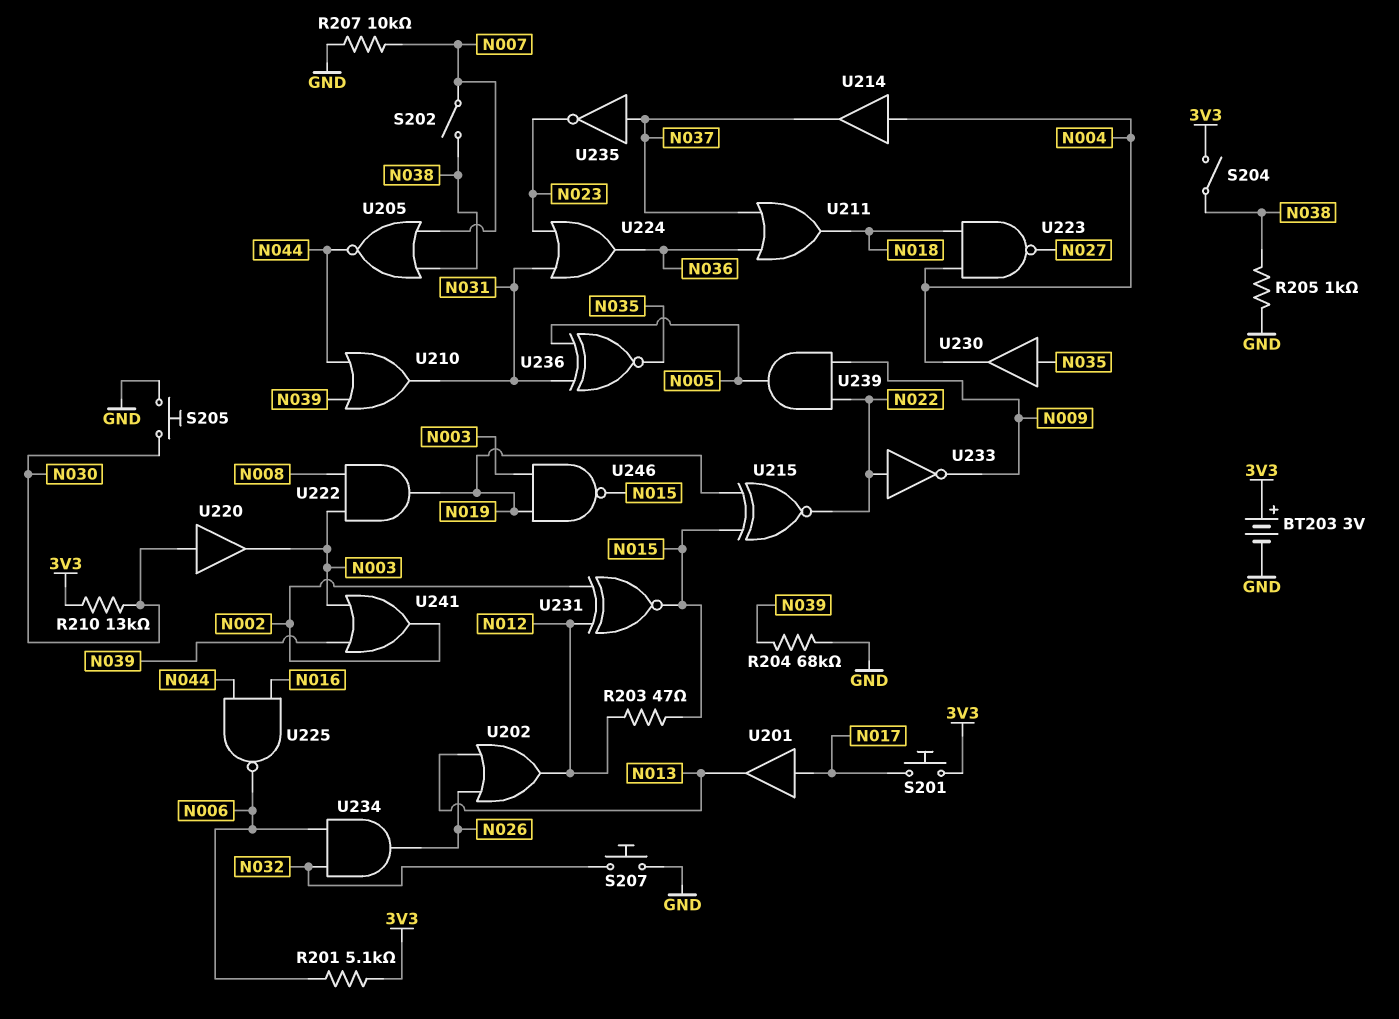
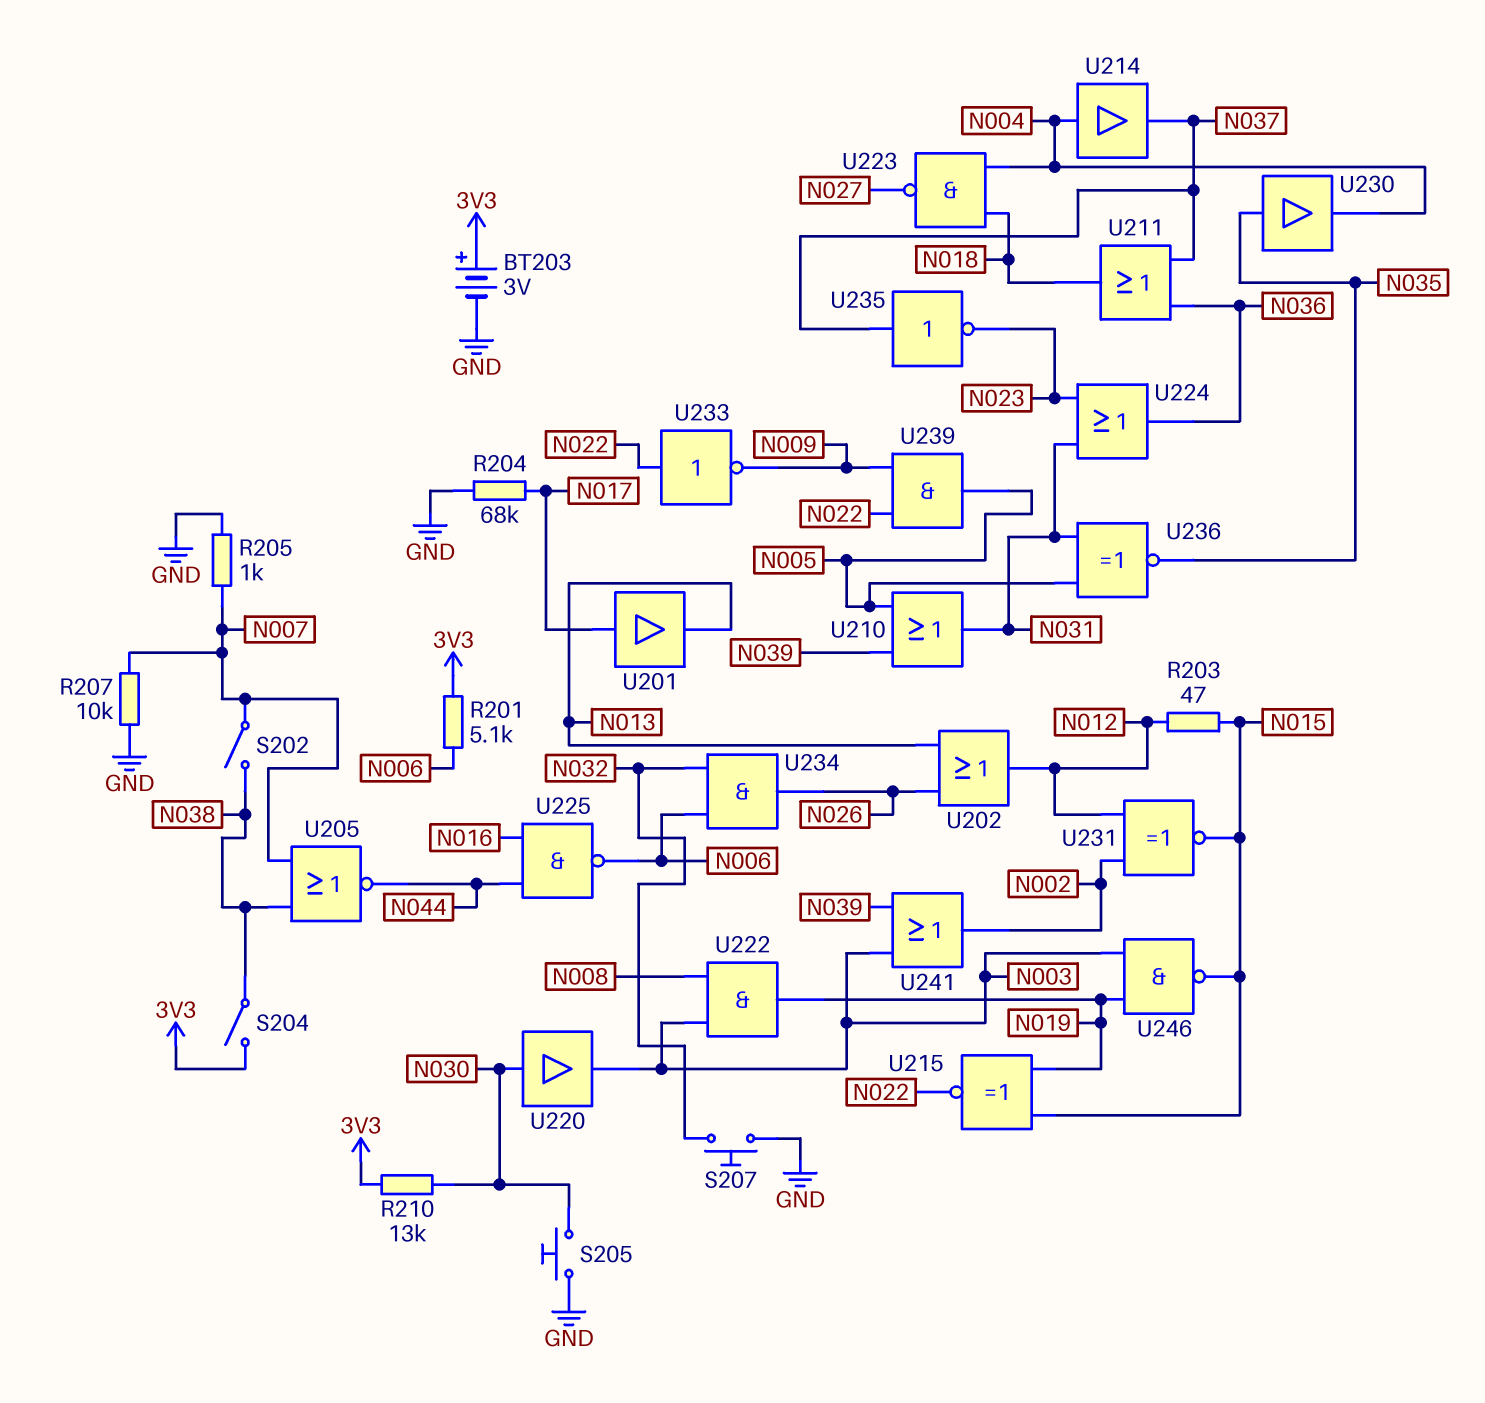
R204: 68k (GND, N039) -> 68k (GND, N017)
R205: 1k (GND, N038) -> 1k (GND, N007)
S201: button (3V3, N017) -> none
U210: OR (in N039, in N044, out N031) -> OR (in N005, in N039, out N031)

